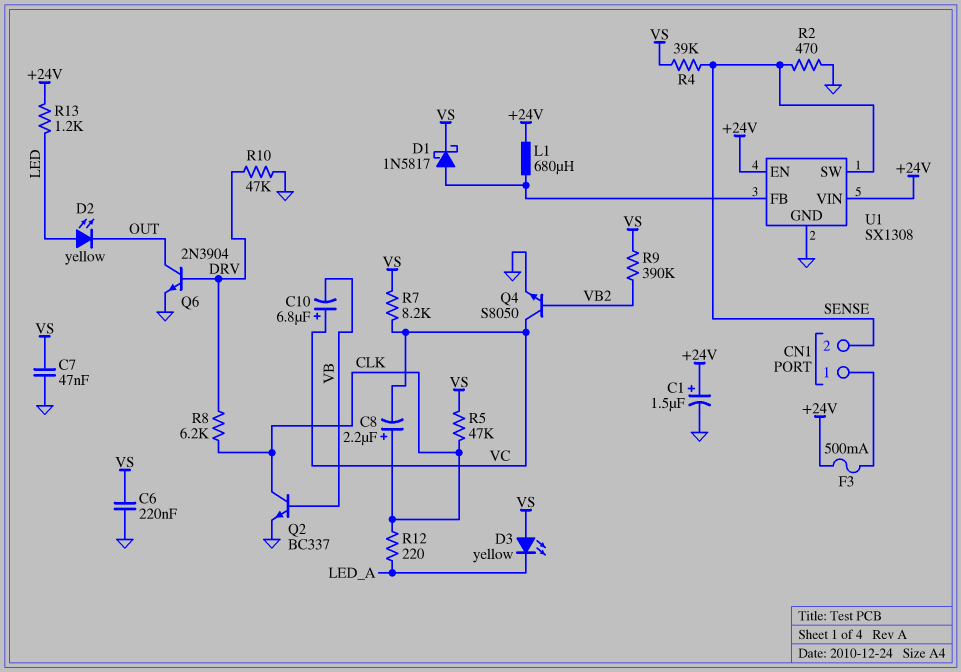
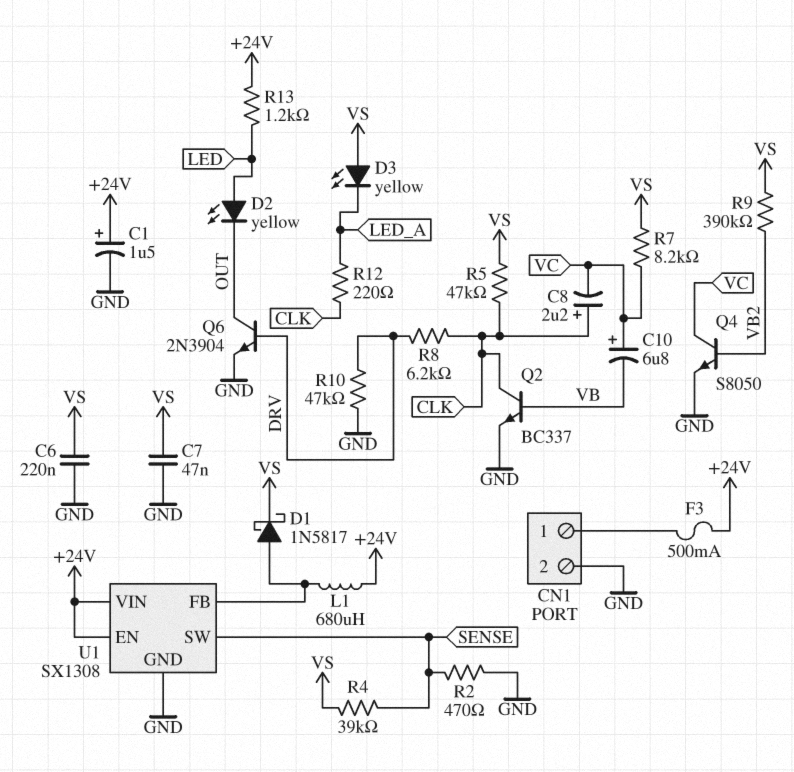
CN1 pin 2: SENSE -> GND

